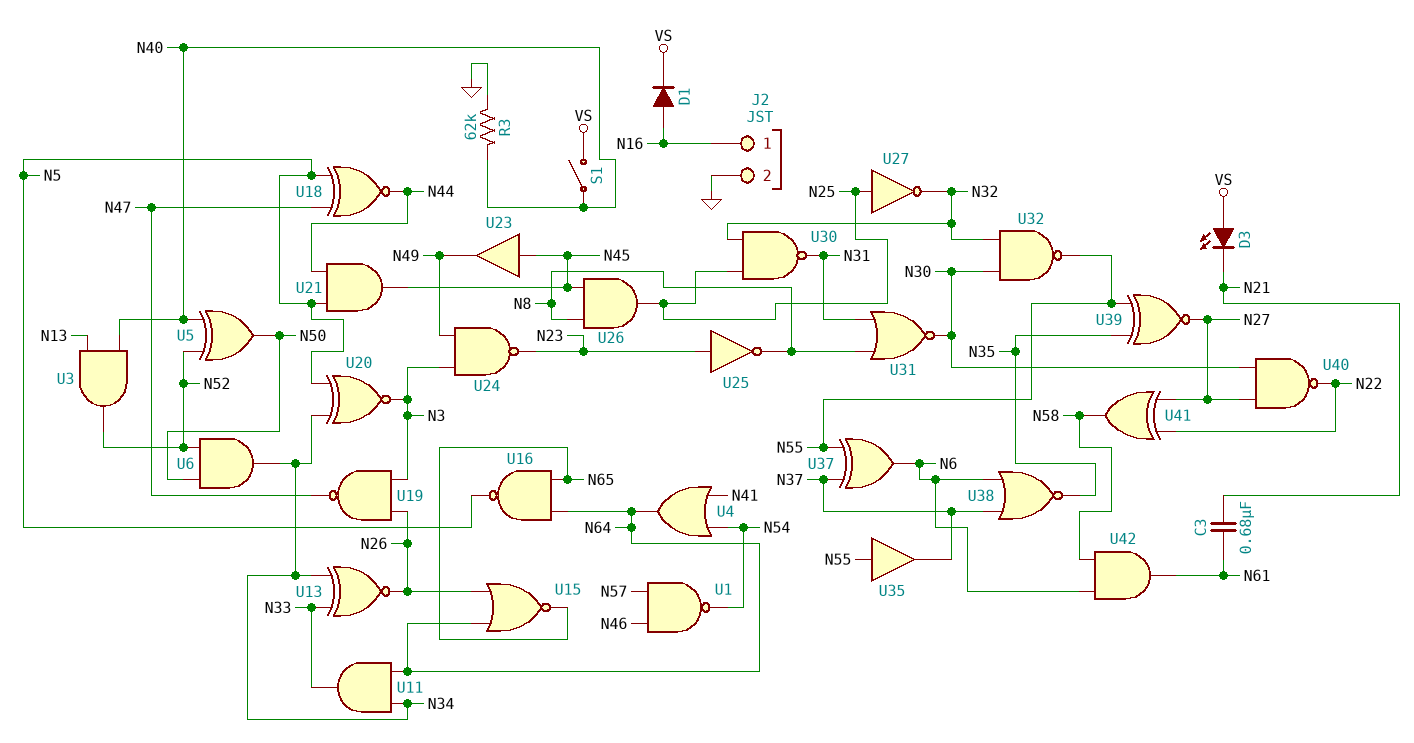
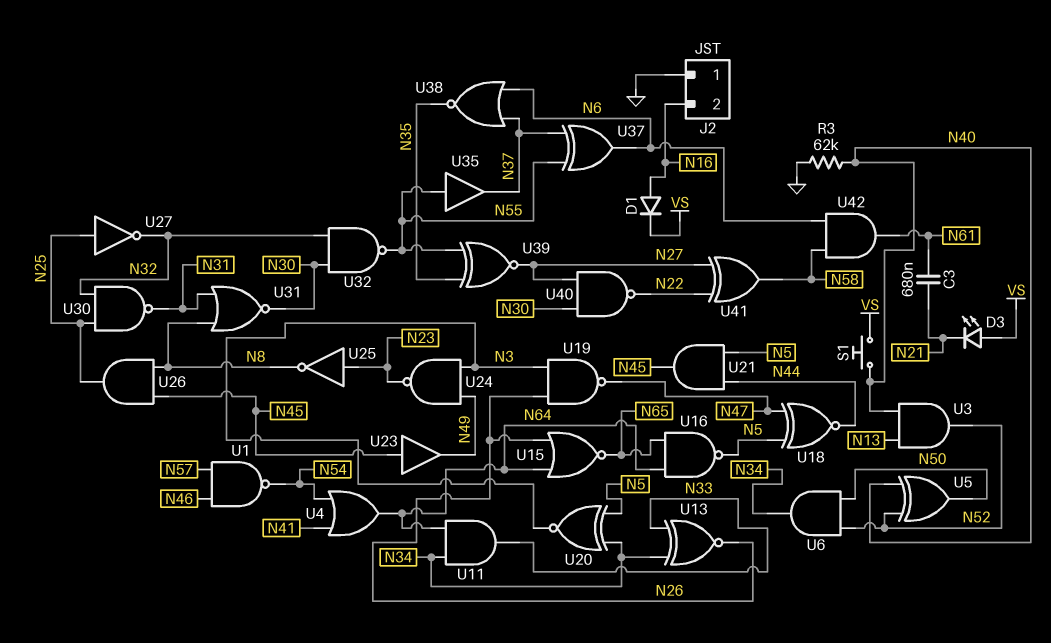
J2 pin 1: N16 -> GND
J2 pin 2: GND -> N16
S1: switch (N40, VS) -> button (N40, VS)

